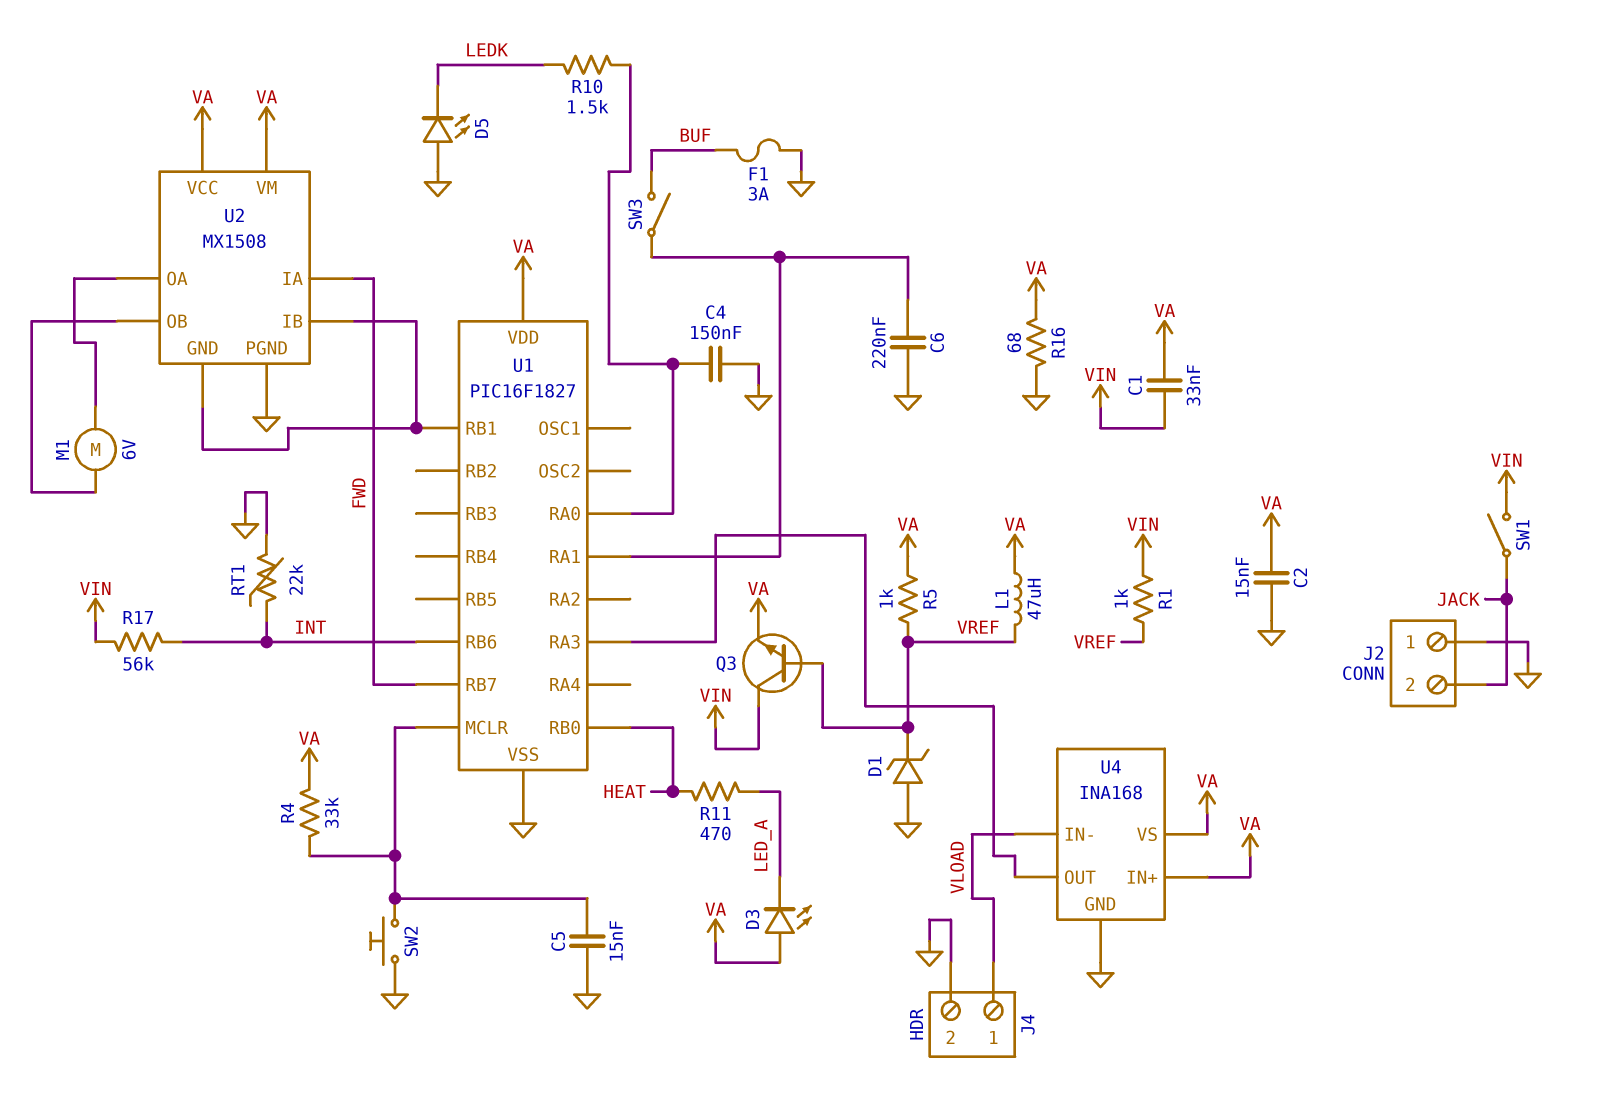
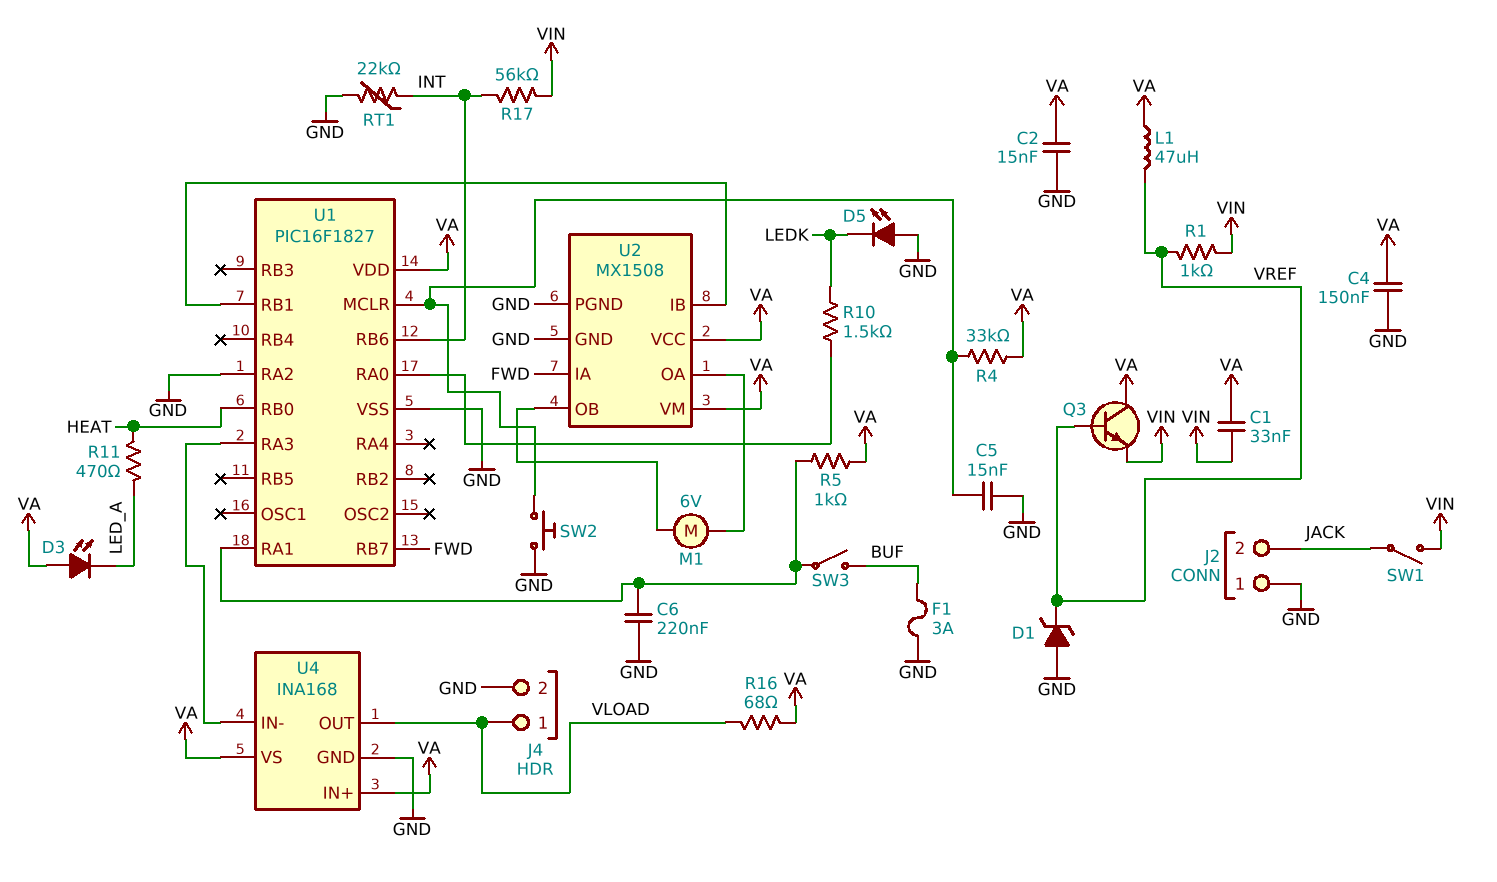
C4: 150nF (GND, U1/RA0) -> 150nF (GND, VA)
Q3: NPN (B VREF, C VIN, E VA) -> NPN (B VREF, C VA, E VIN)
R5: 1k (VA, VREF) -> 1k (U1/RA1, VA)
R16: 68 (GND, VA) -> 68 (VA, VLOAD)
U1 pin RA2: none -> GND
U2 pin GND: U1/RB1 -> GND
U4 pin IN-: VLOAD -> U1/RA3
U4 pin OUT: U1/RA3 -> VLOAD

